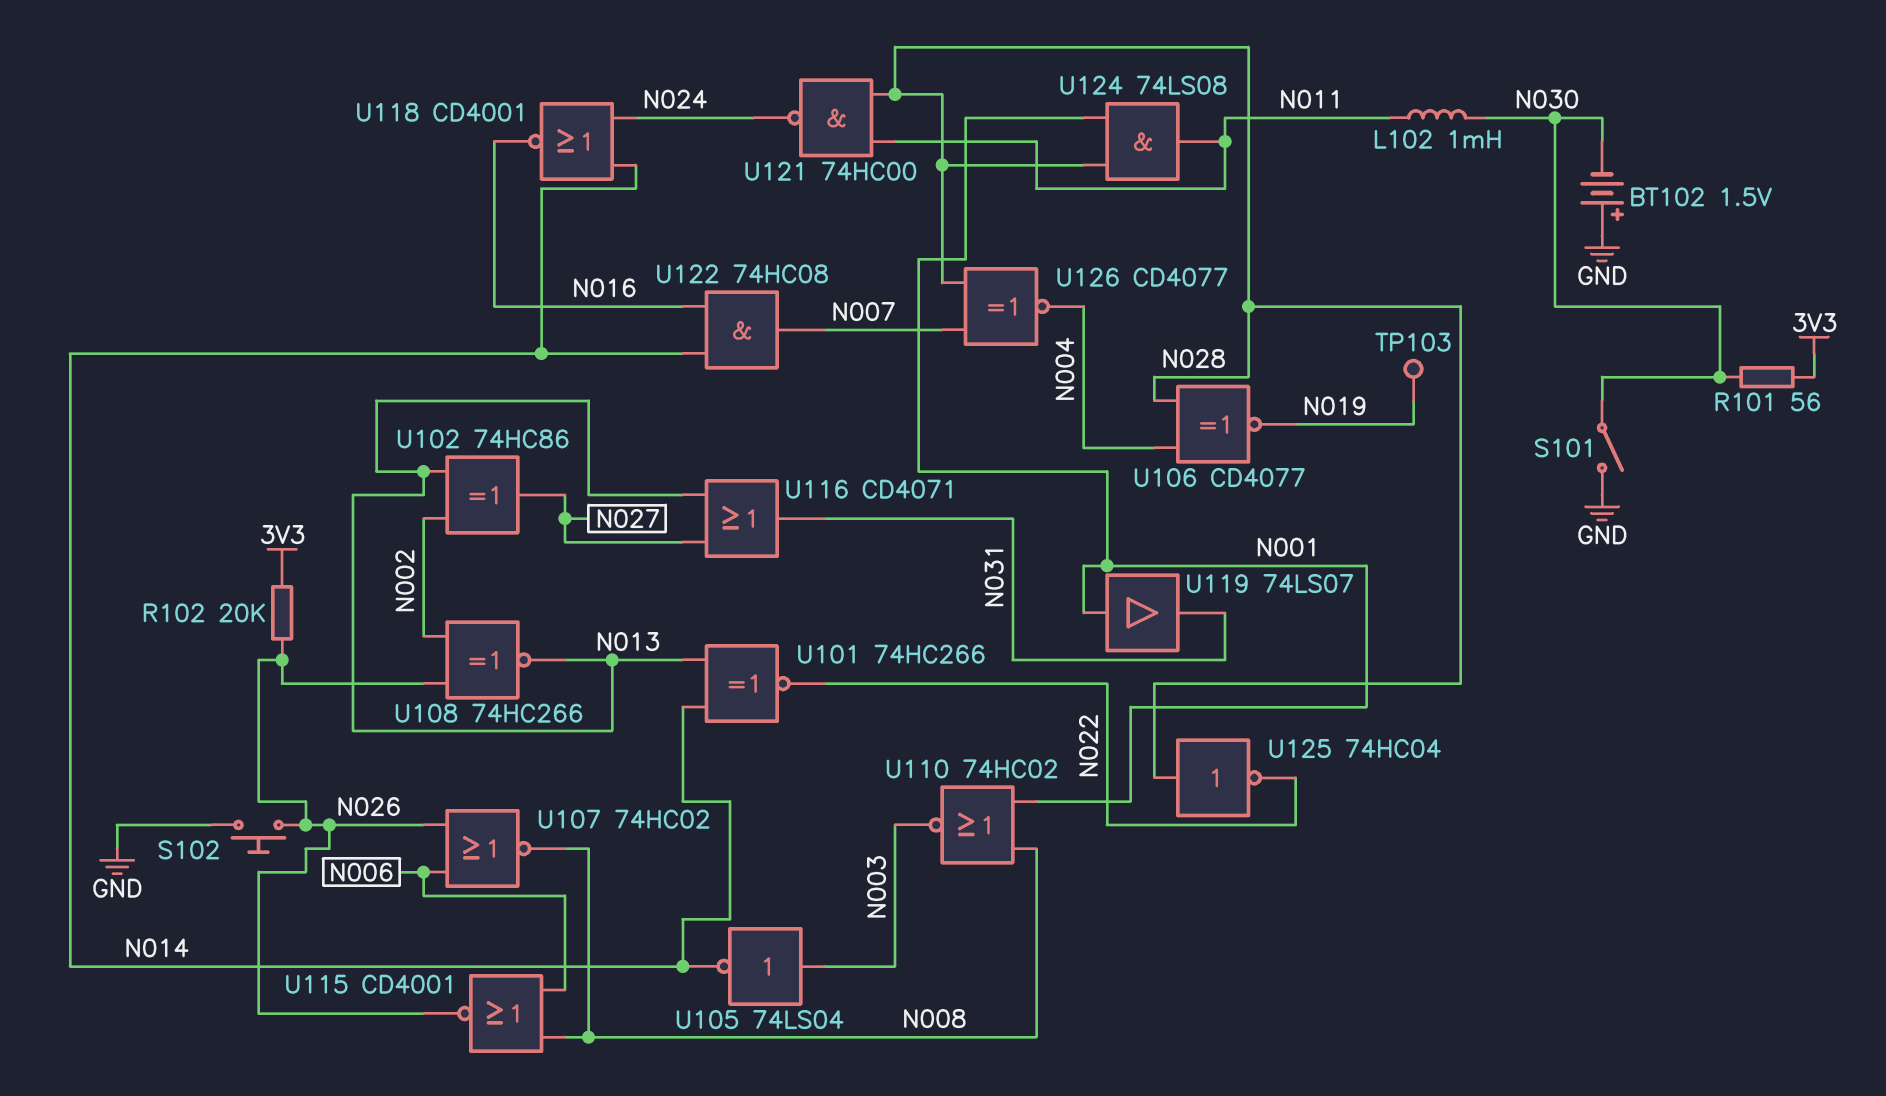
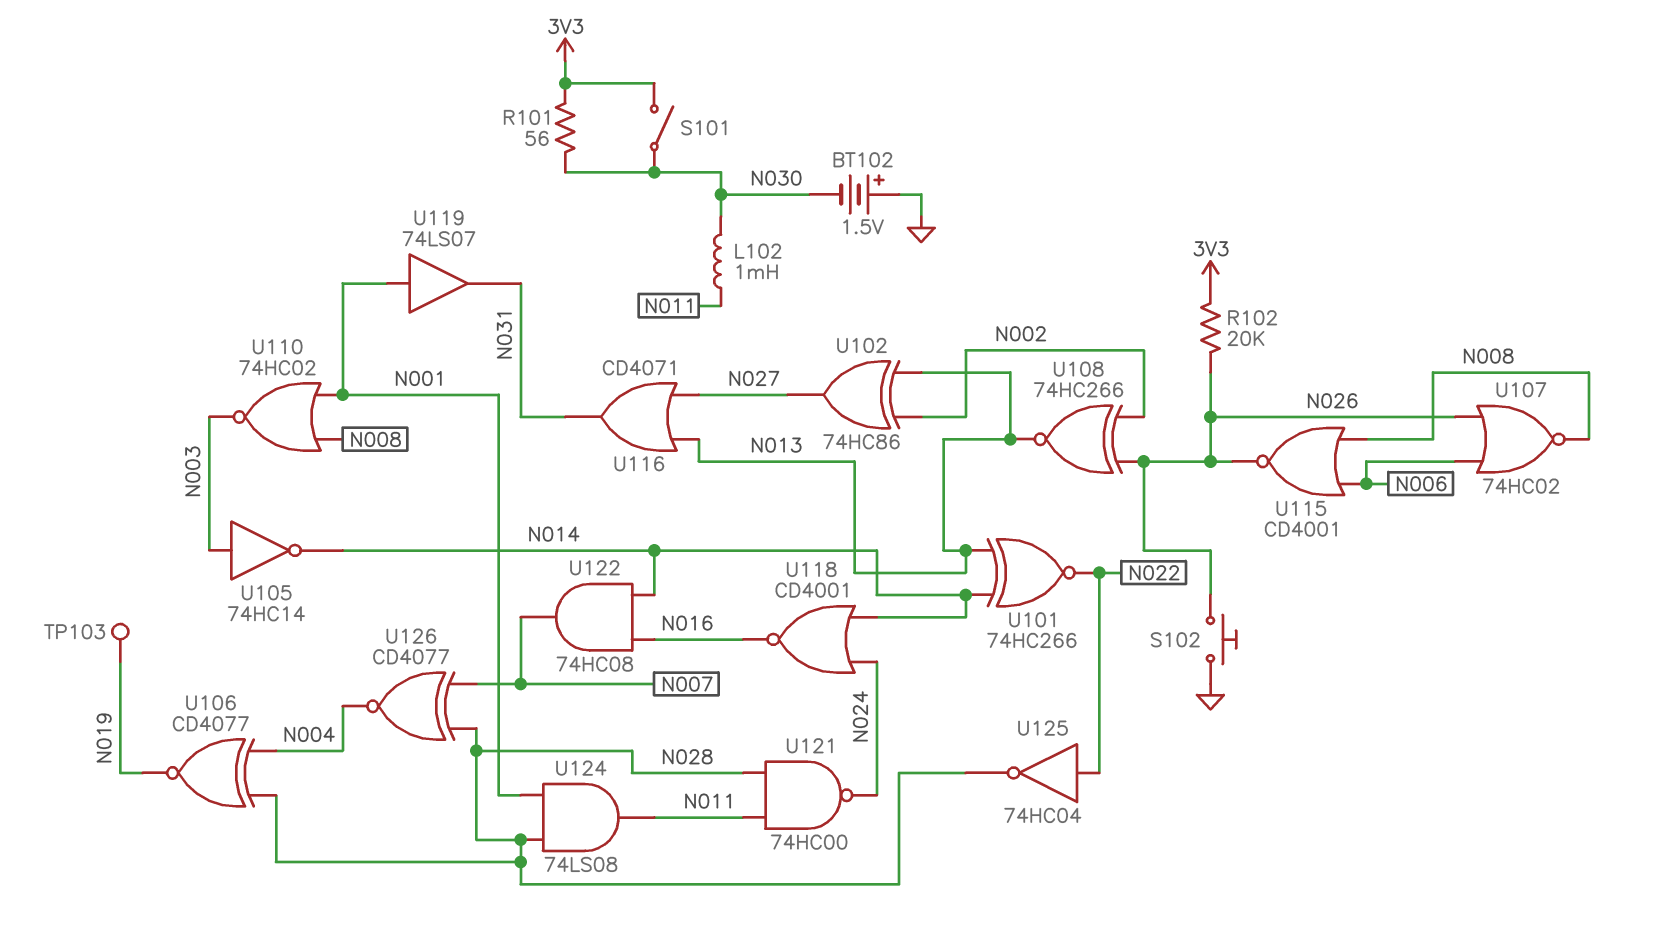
S101: switch (GND, N030) -> switch (3V3, N030)
U105: NOT 74LS04 (in N003, out N014) -> NOT 74HC14 (in N003, out N014)
U125: NOT 74HC04 (in N028, out N022) -> NOT 74HC04 (in N022, out N028)

